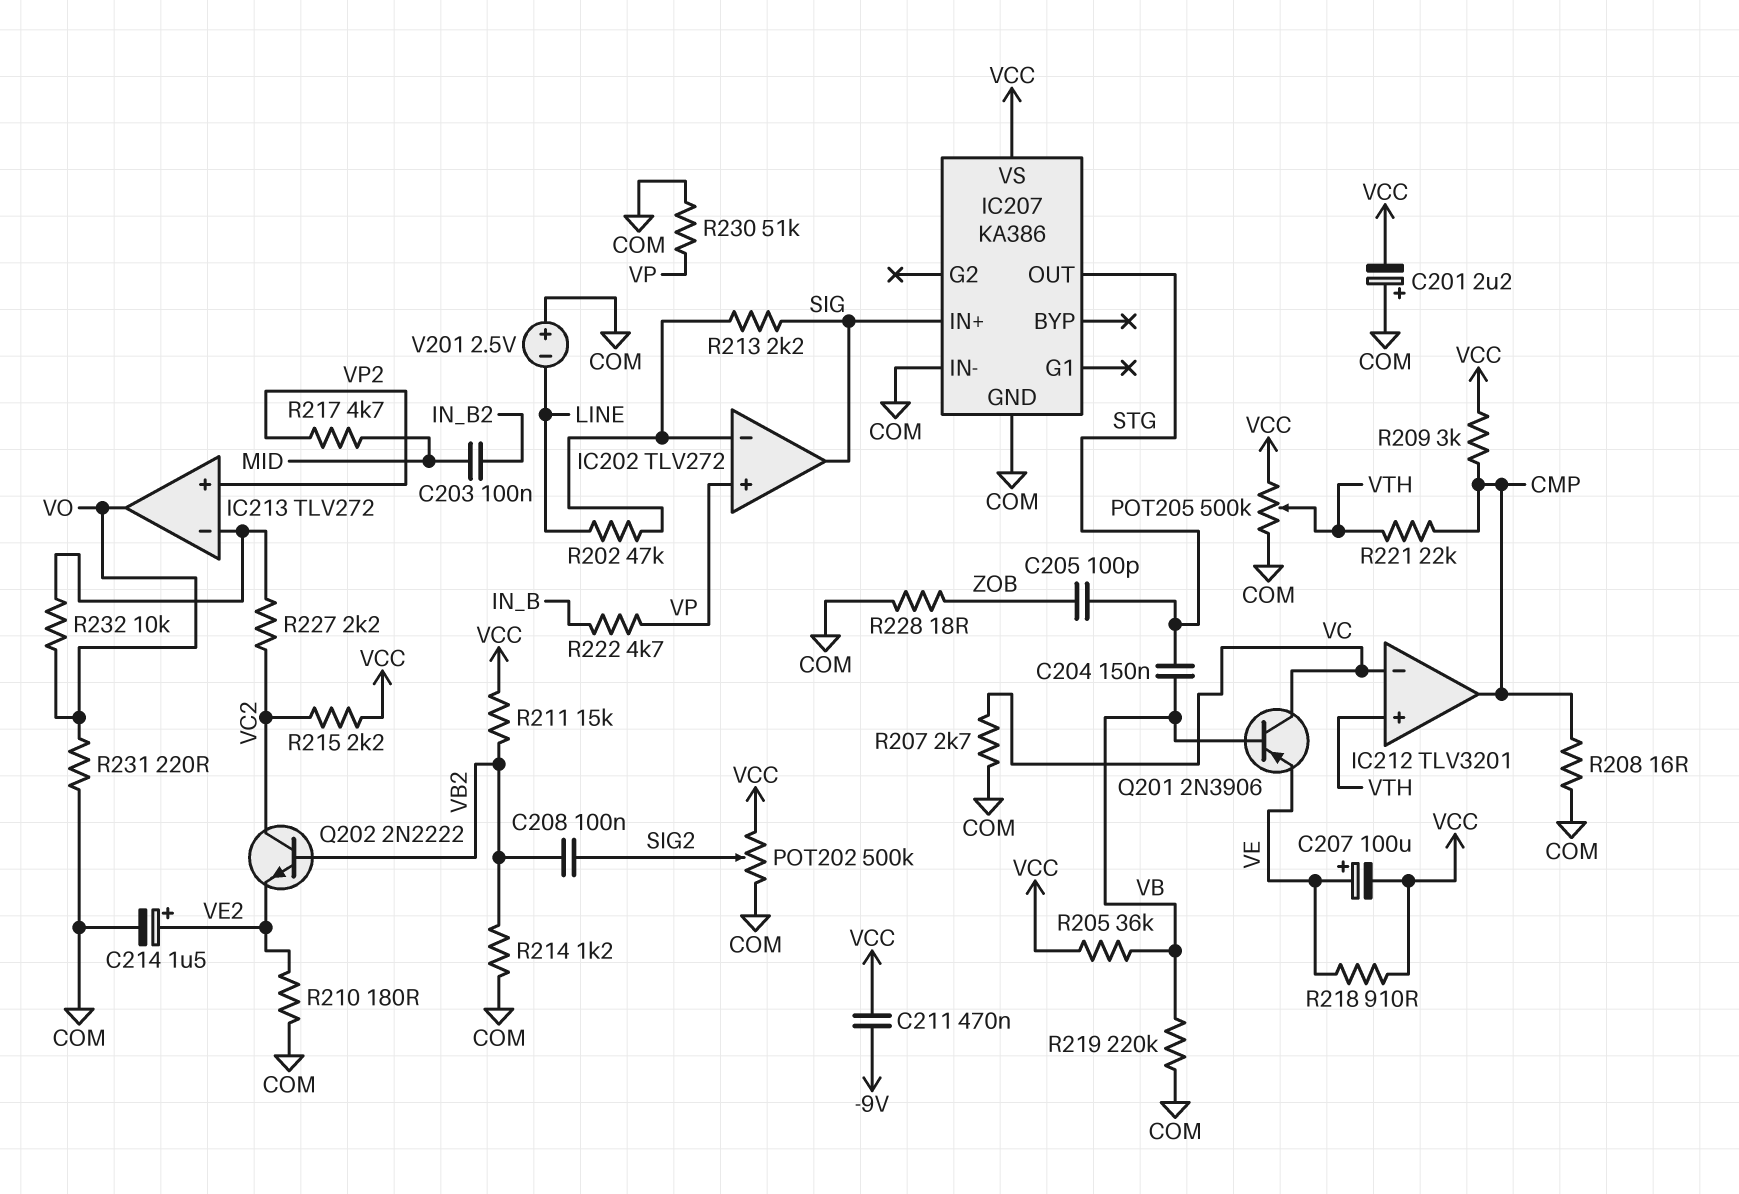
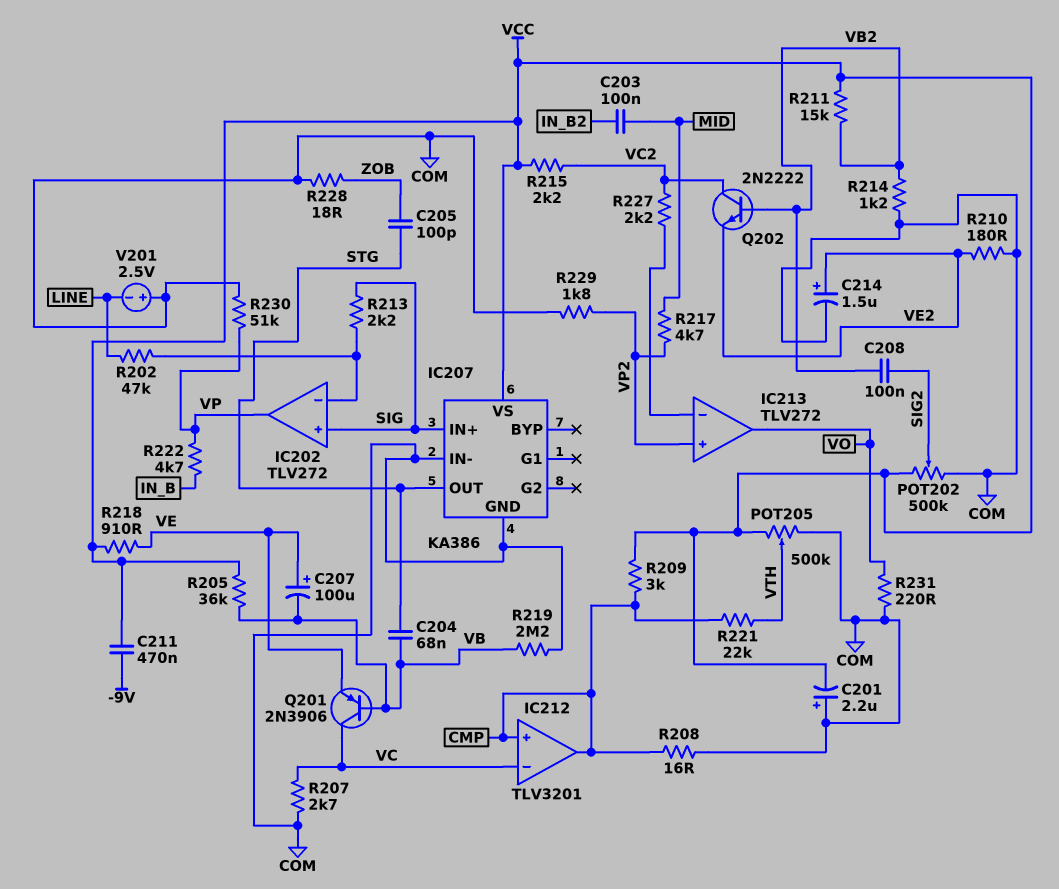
C204: 150nF (STG, VB) -> 68nF (STG, VB)
C207: 100uF (plus VE, minus VCC) -> 100uF (plus VE, minus VB)
IC202 pin in+: VP -> SIG
IC202 pin out: SIG -> VP
IC212 pin in+: VTH -> CMP
R219: 220k (COM, VB) -> 2.2M (COM, VB)
R229: none -> 1.8k (COM, VP2)
R232: 10k (IC213/in-, VO) -> none

